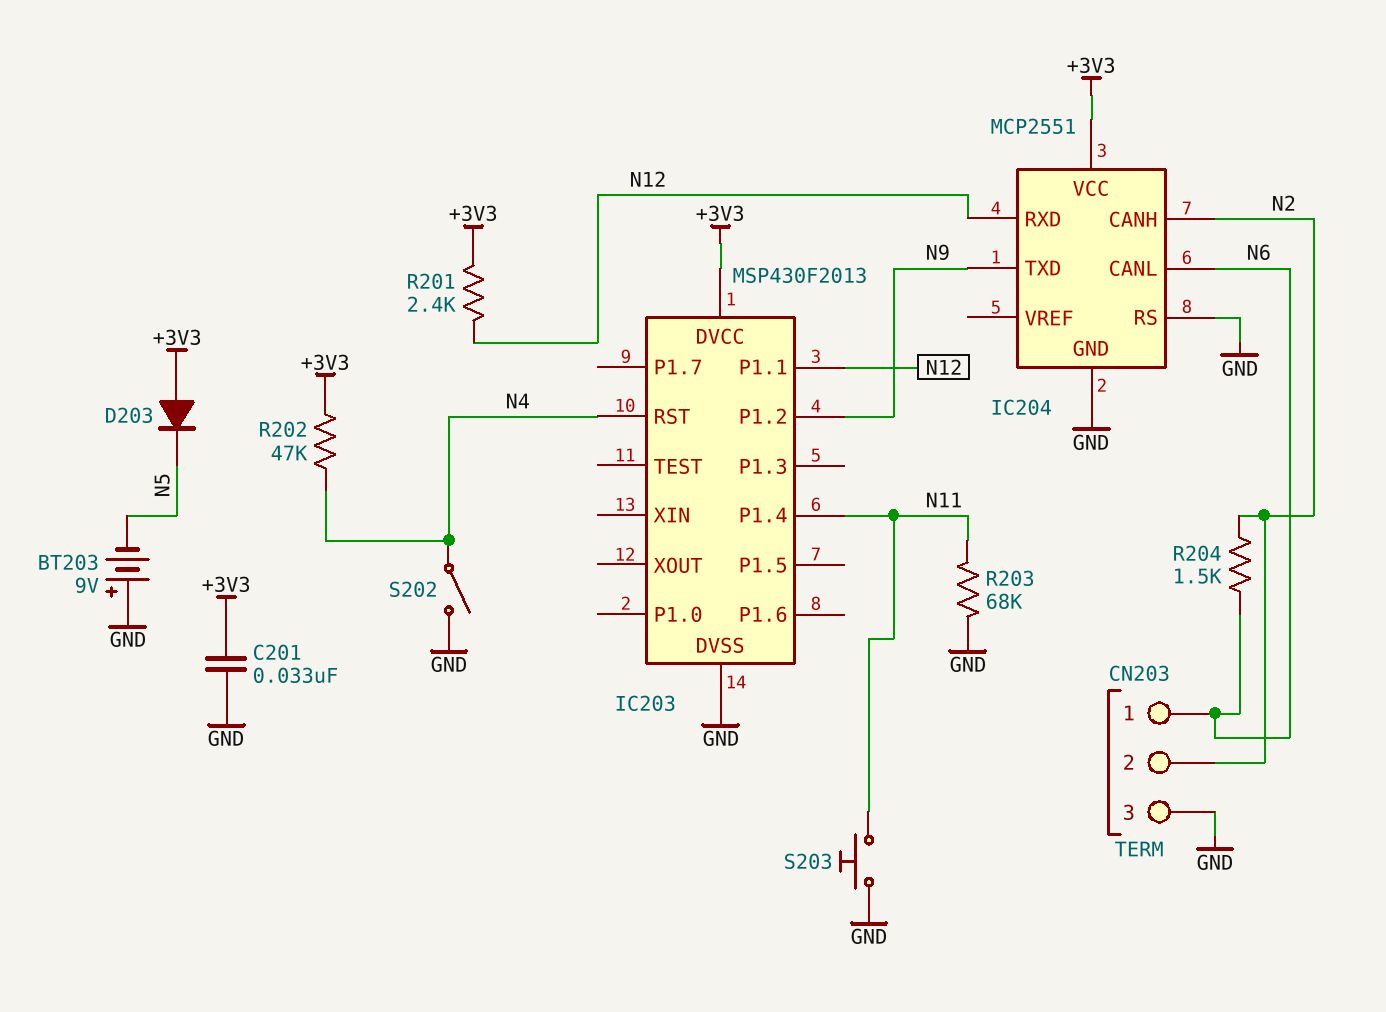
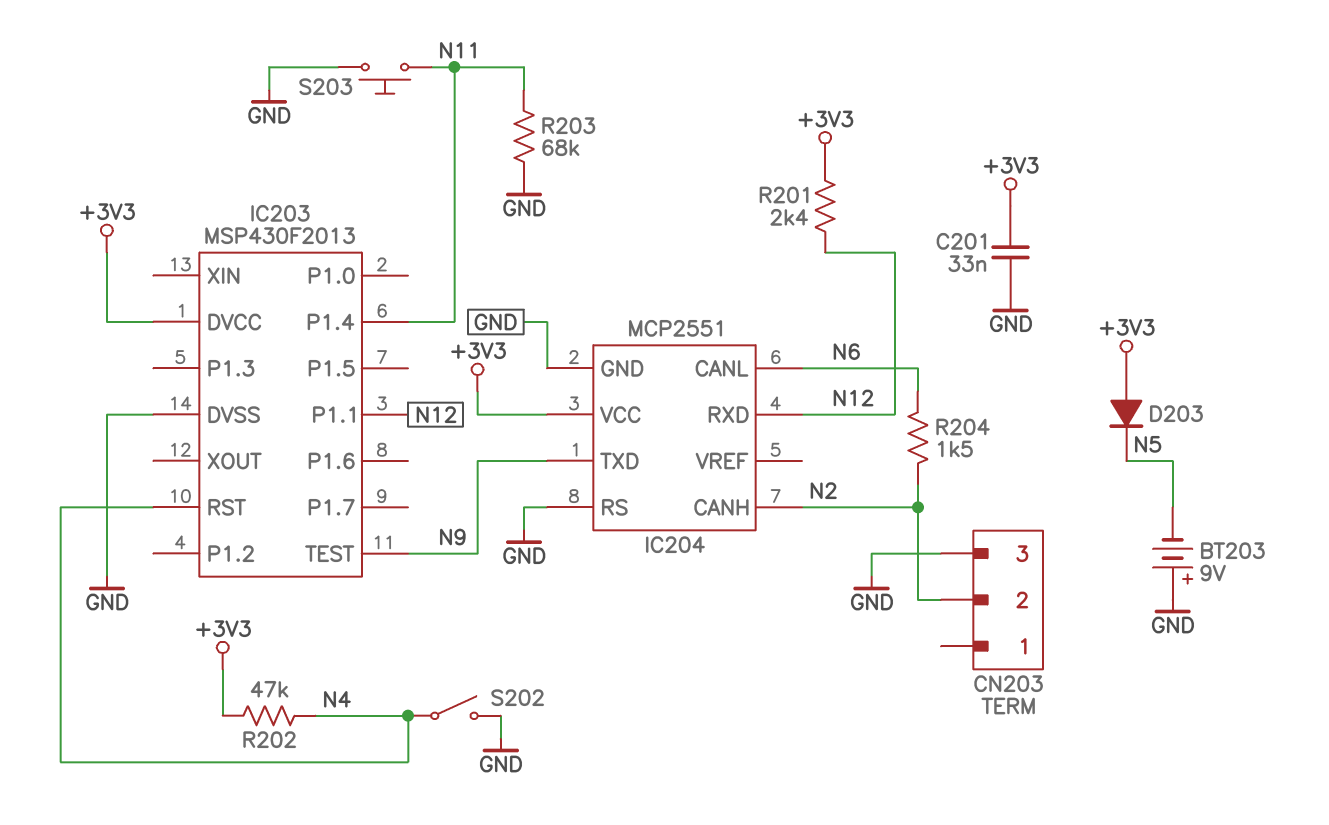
CN203 pin 1: N6 -> none
IC203 pin P1.2: N9 -> none
IC203 pin TEST: none -> N9

